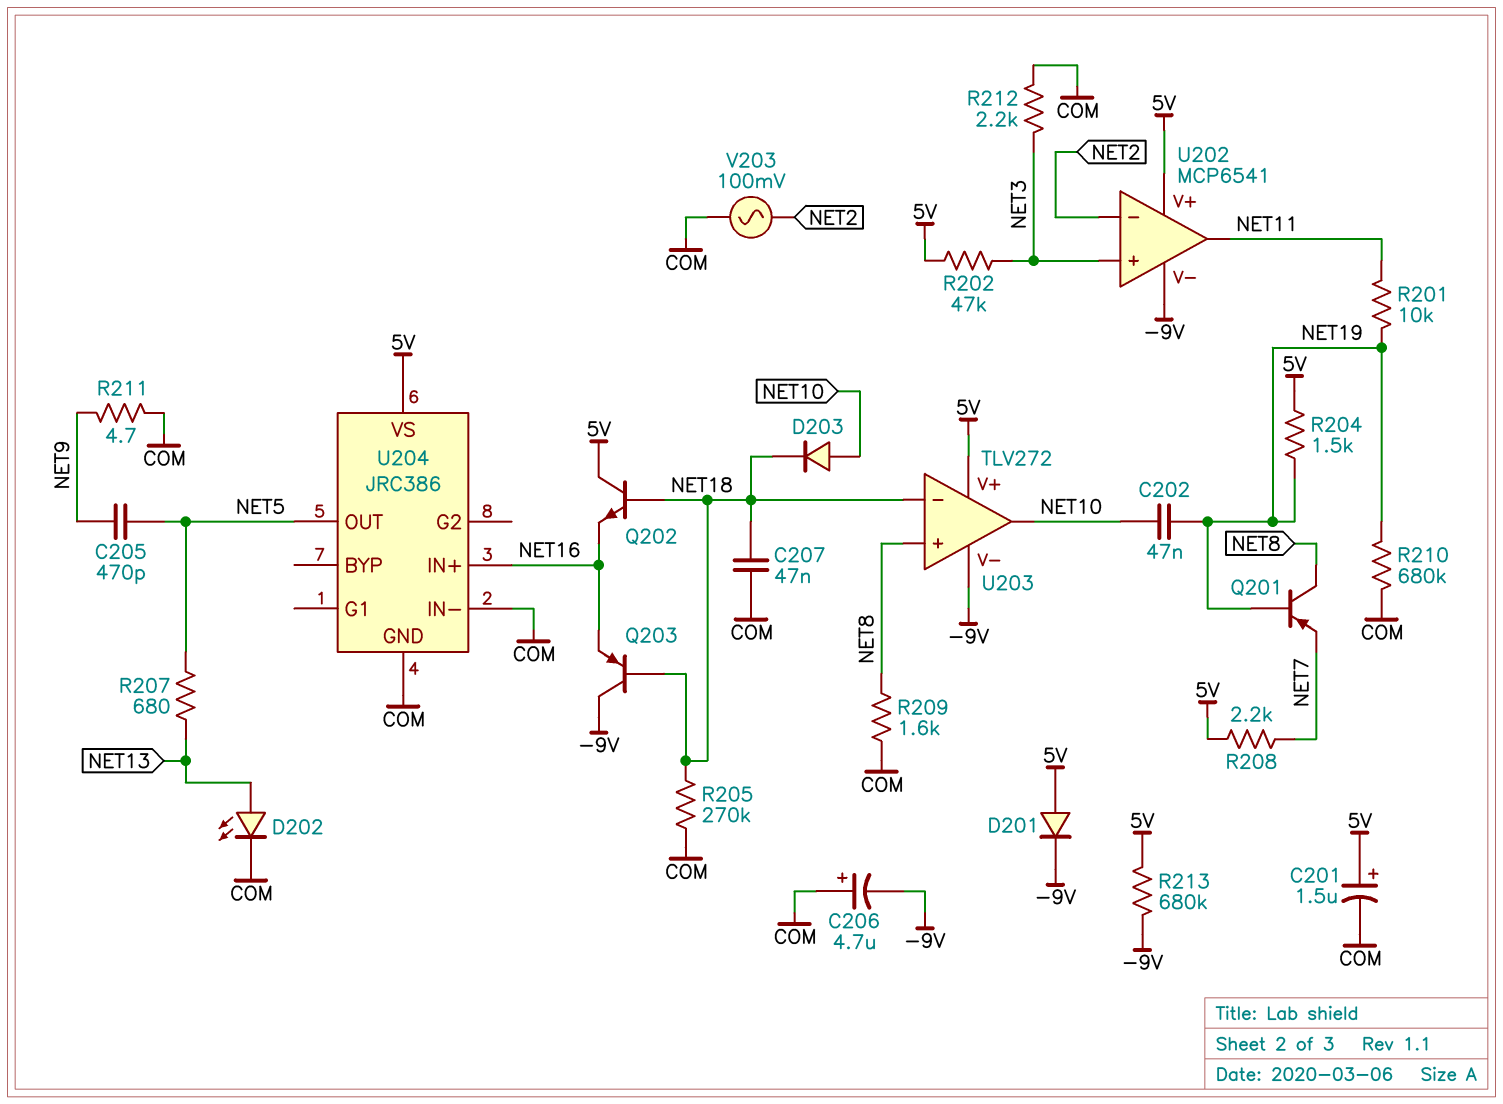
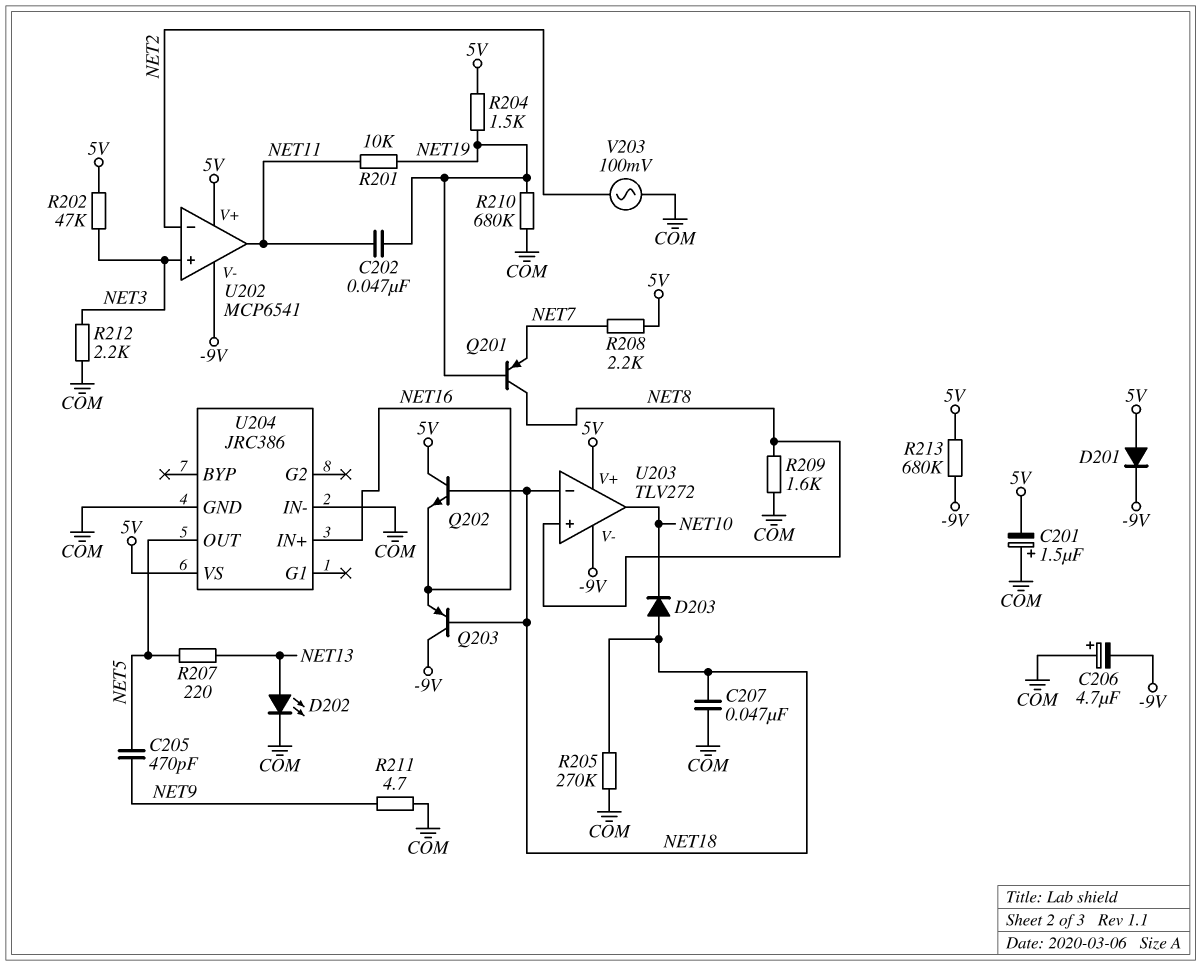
C201: 1.5uF (plus 5V, minus COM) -> 1.5uF (plus COM, minus 5V)
C202: 47nF (NET10, NET19) -> 47nF (NET11, NET19)
D203: diode (A NET10, K NET18) -> diode (A NET18, K NET10)
R207: 680 (NET5, NET13) -> 220 (NET5, NET13)

